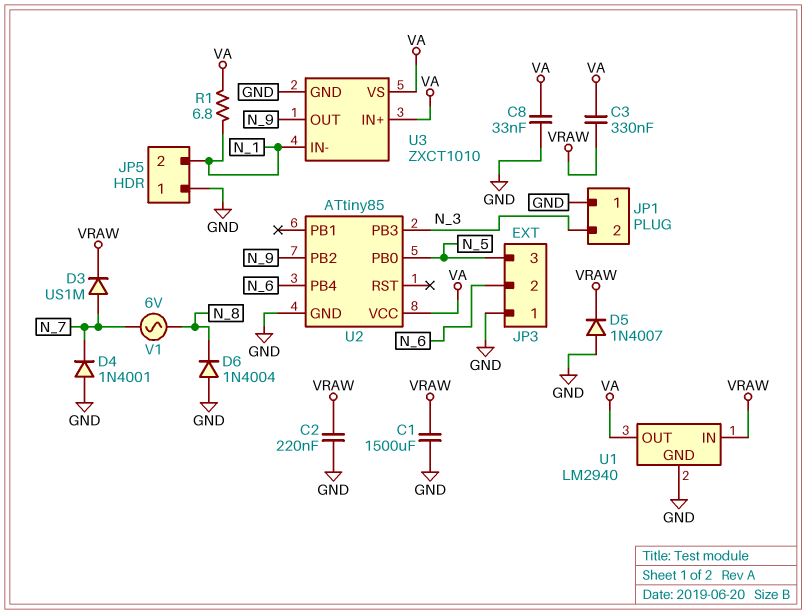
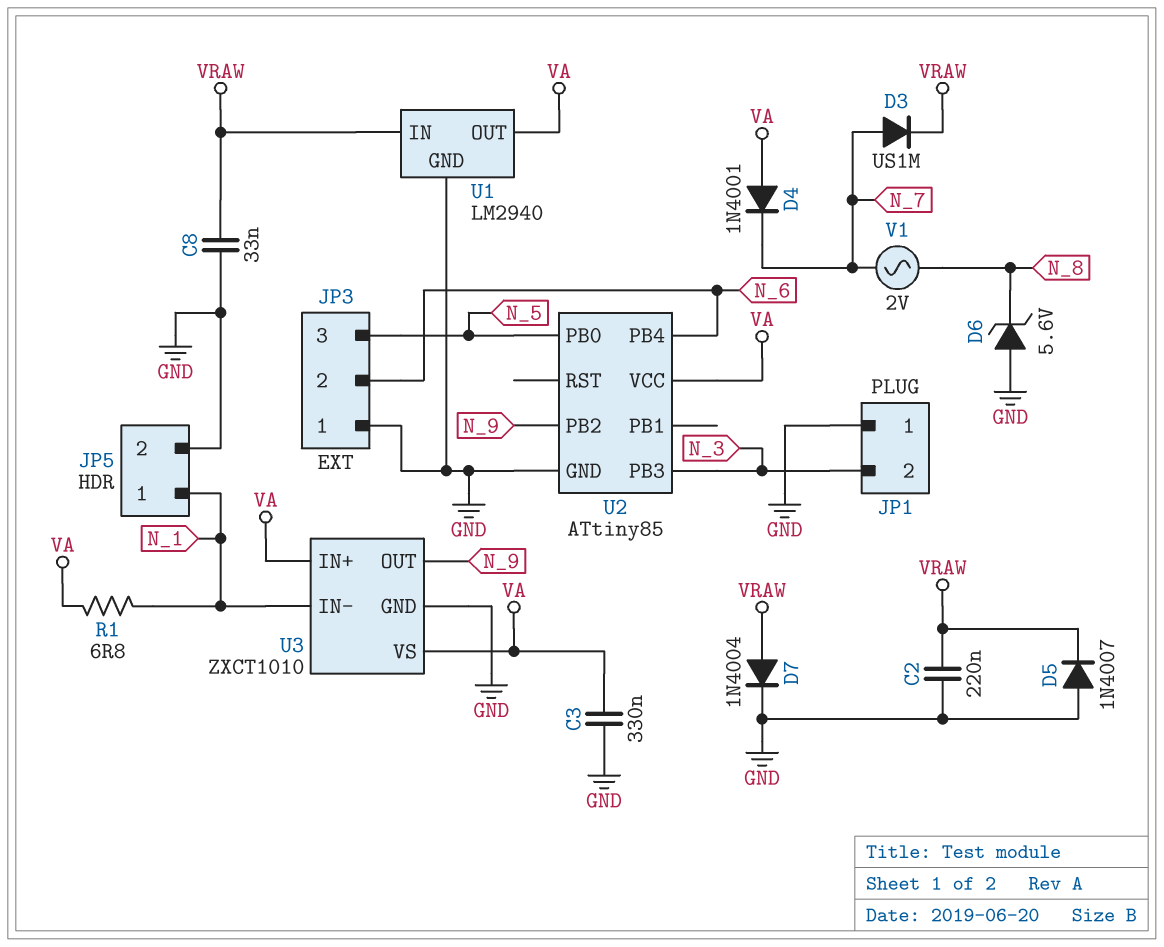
C1: 1500uF (GND, VRAW) -> none
C3: 330nF (VA, VRAW) -> 330nF (GND, VA)
C8: 33nF (GND, VA) -> 33nF (GND, VRAW)
D4: diode 1N4001 (A GND, K N_7) -> diode 1N4001 (A VA, K N_7)
D6: diode 1N4004 (A GND, K N_8) -> zener 5.6V (A GND, K N_8)
D7: none -> diode 1N4004 (A VRAW, K GND)
JP5 pin 1: GND -> N_1
JP5 pin 2: N_1 -> GND
V1: AC 6V (N_7, N_8) -> AC 2V (N_7, N_8)

